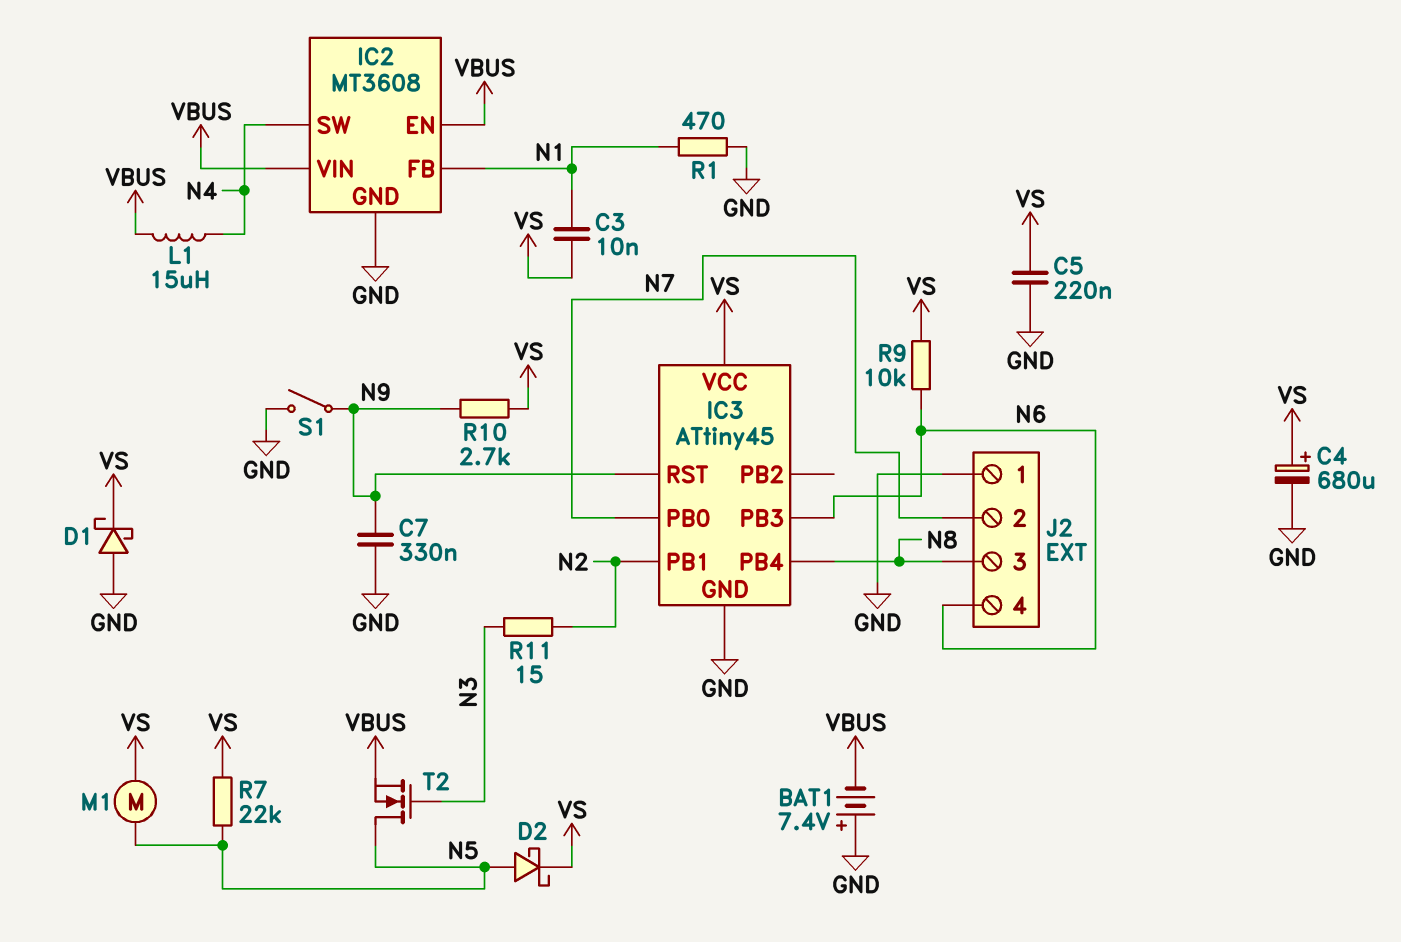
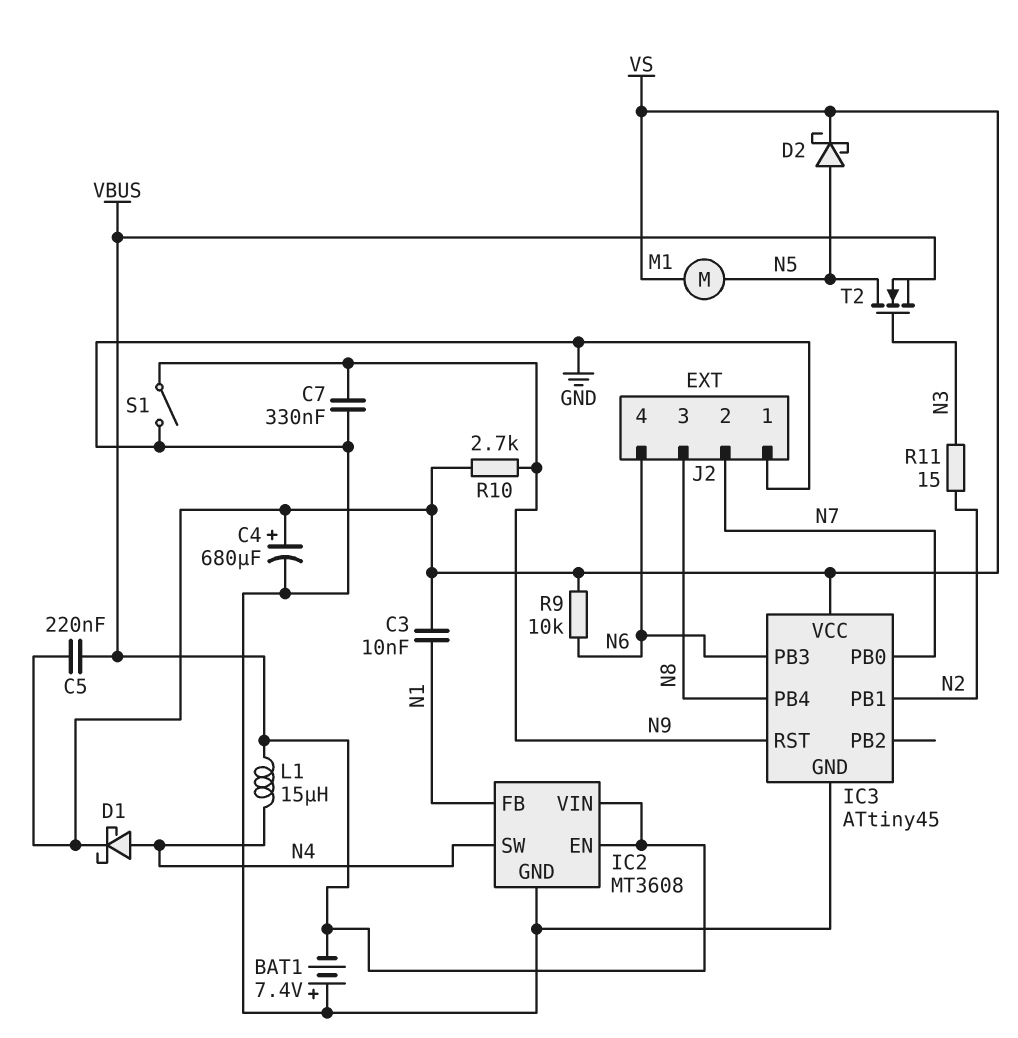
C5: 220nF (GND, VS) -> 220nF (VBUS, VS)
D1: schottky (A GND, K VS) -> schottky (A N4, K VS)
R1: 470 (GND, N1) -> none
R7: 22k (N5, VS) -> none

